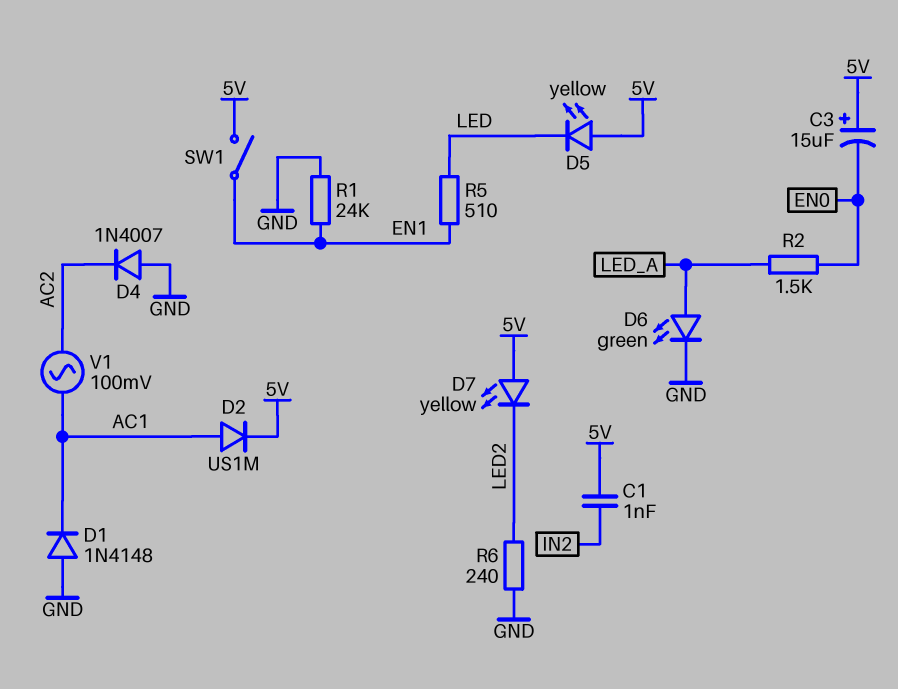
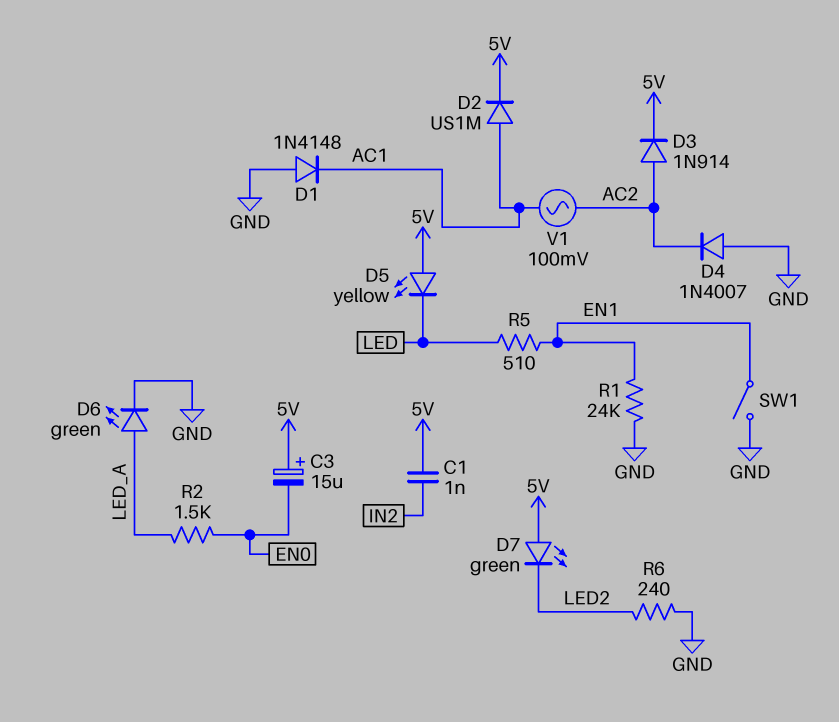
D3: none -> diode 1N914 (A AC2, K 5V)
D7: LED yellow (A 5V, K LED2) -> LED green (A 5V, K LED2)
SW1: switch (5V, EN1) -> switch (EN1, GND)

